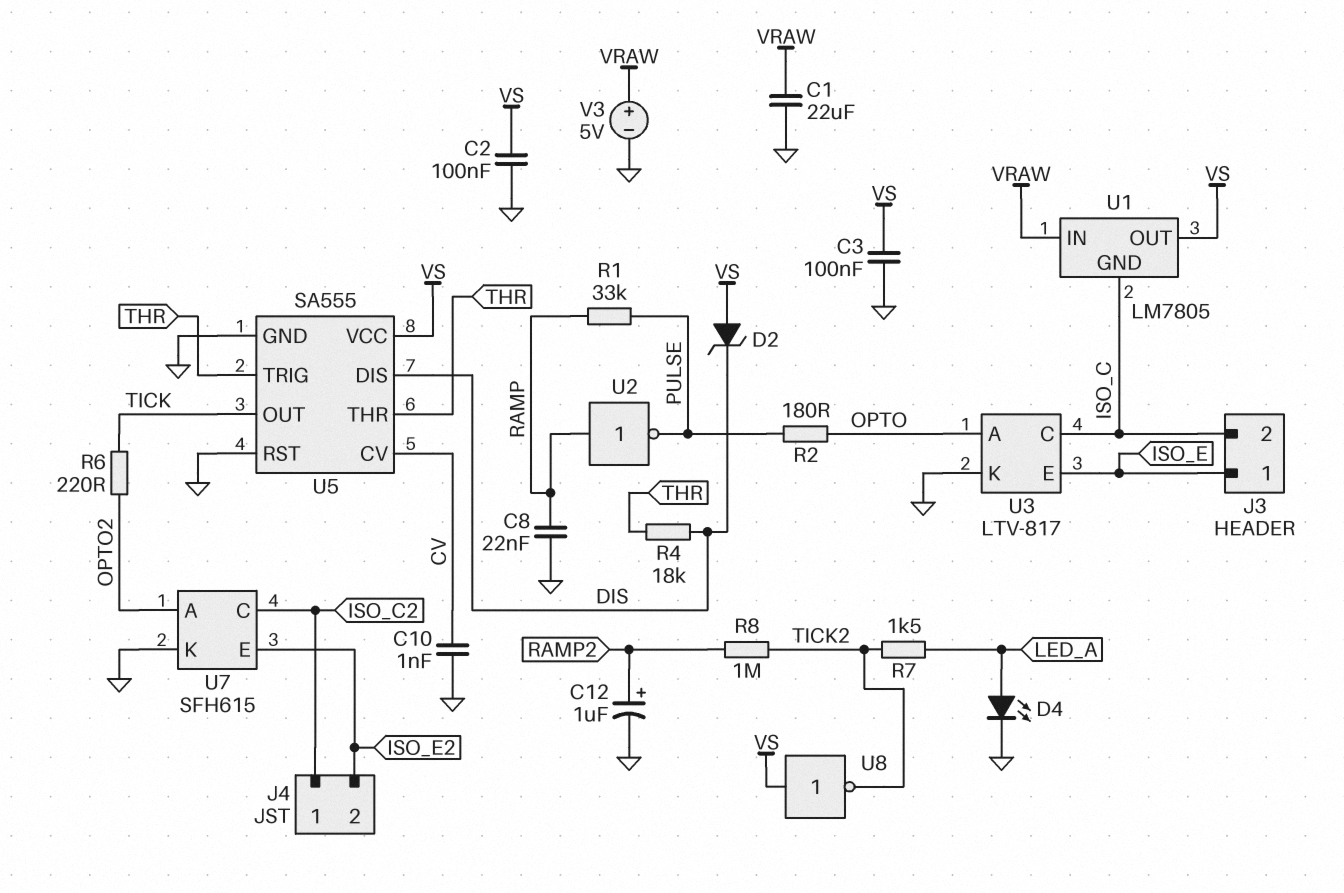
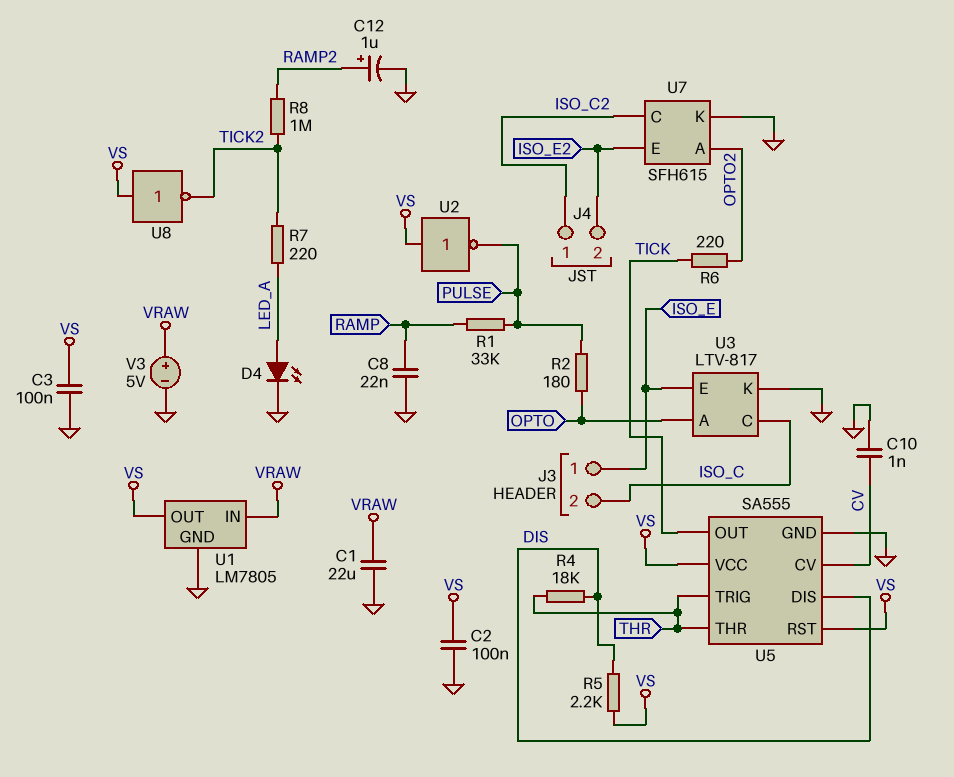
D2: zener (A VS, K DIS) -> none
R5: none -> 2.2k (DIS, VS)
R7: 1.5k (LED_A, TICK2) -> 220 (LED_A, TICK2)
U1 pin GND: ISO_C -> GND
U2: NOT (in RAMP, out PULSE) -> NOT (in VS, out PULSE)
U5 pin RST: GND -> VS

